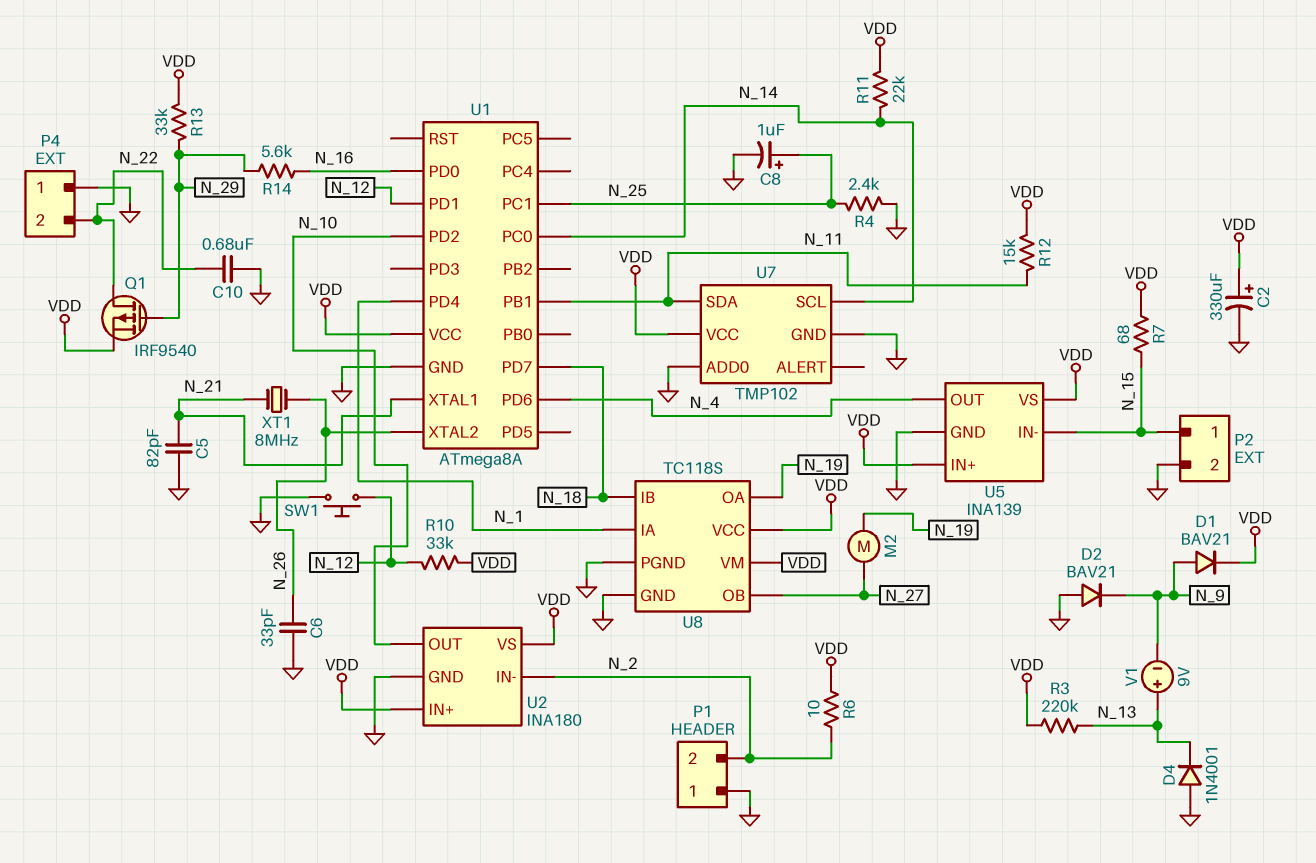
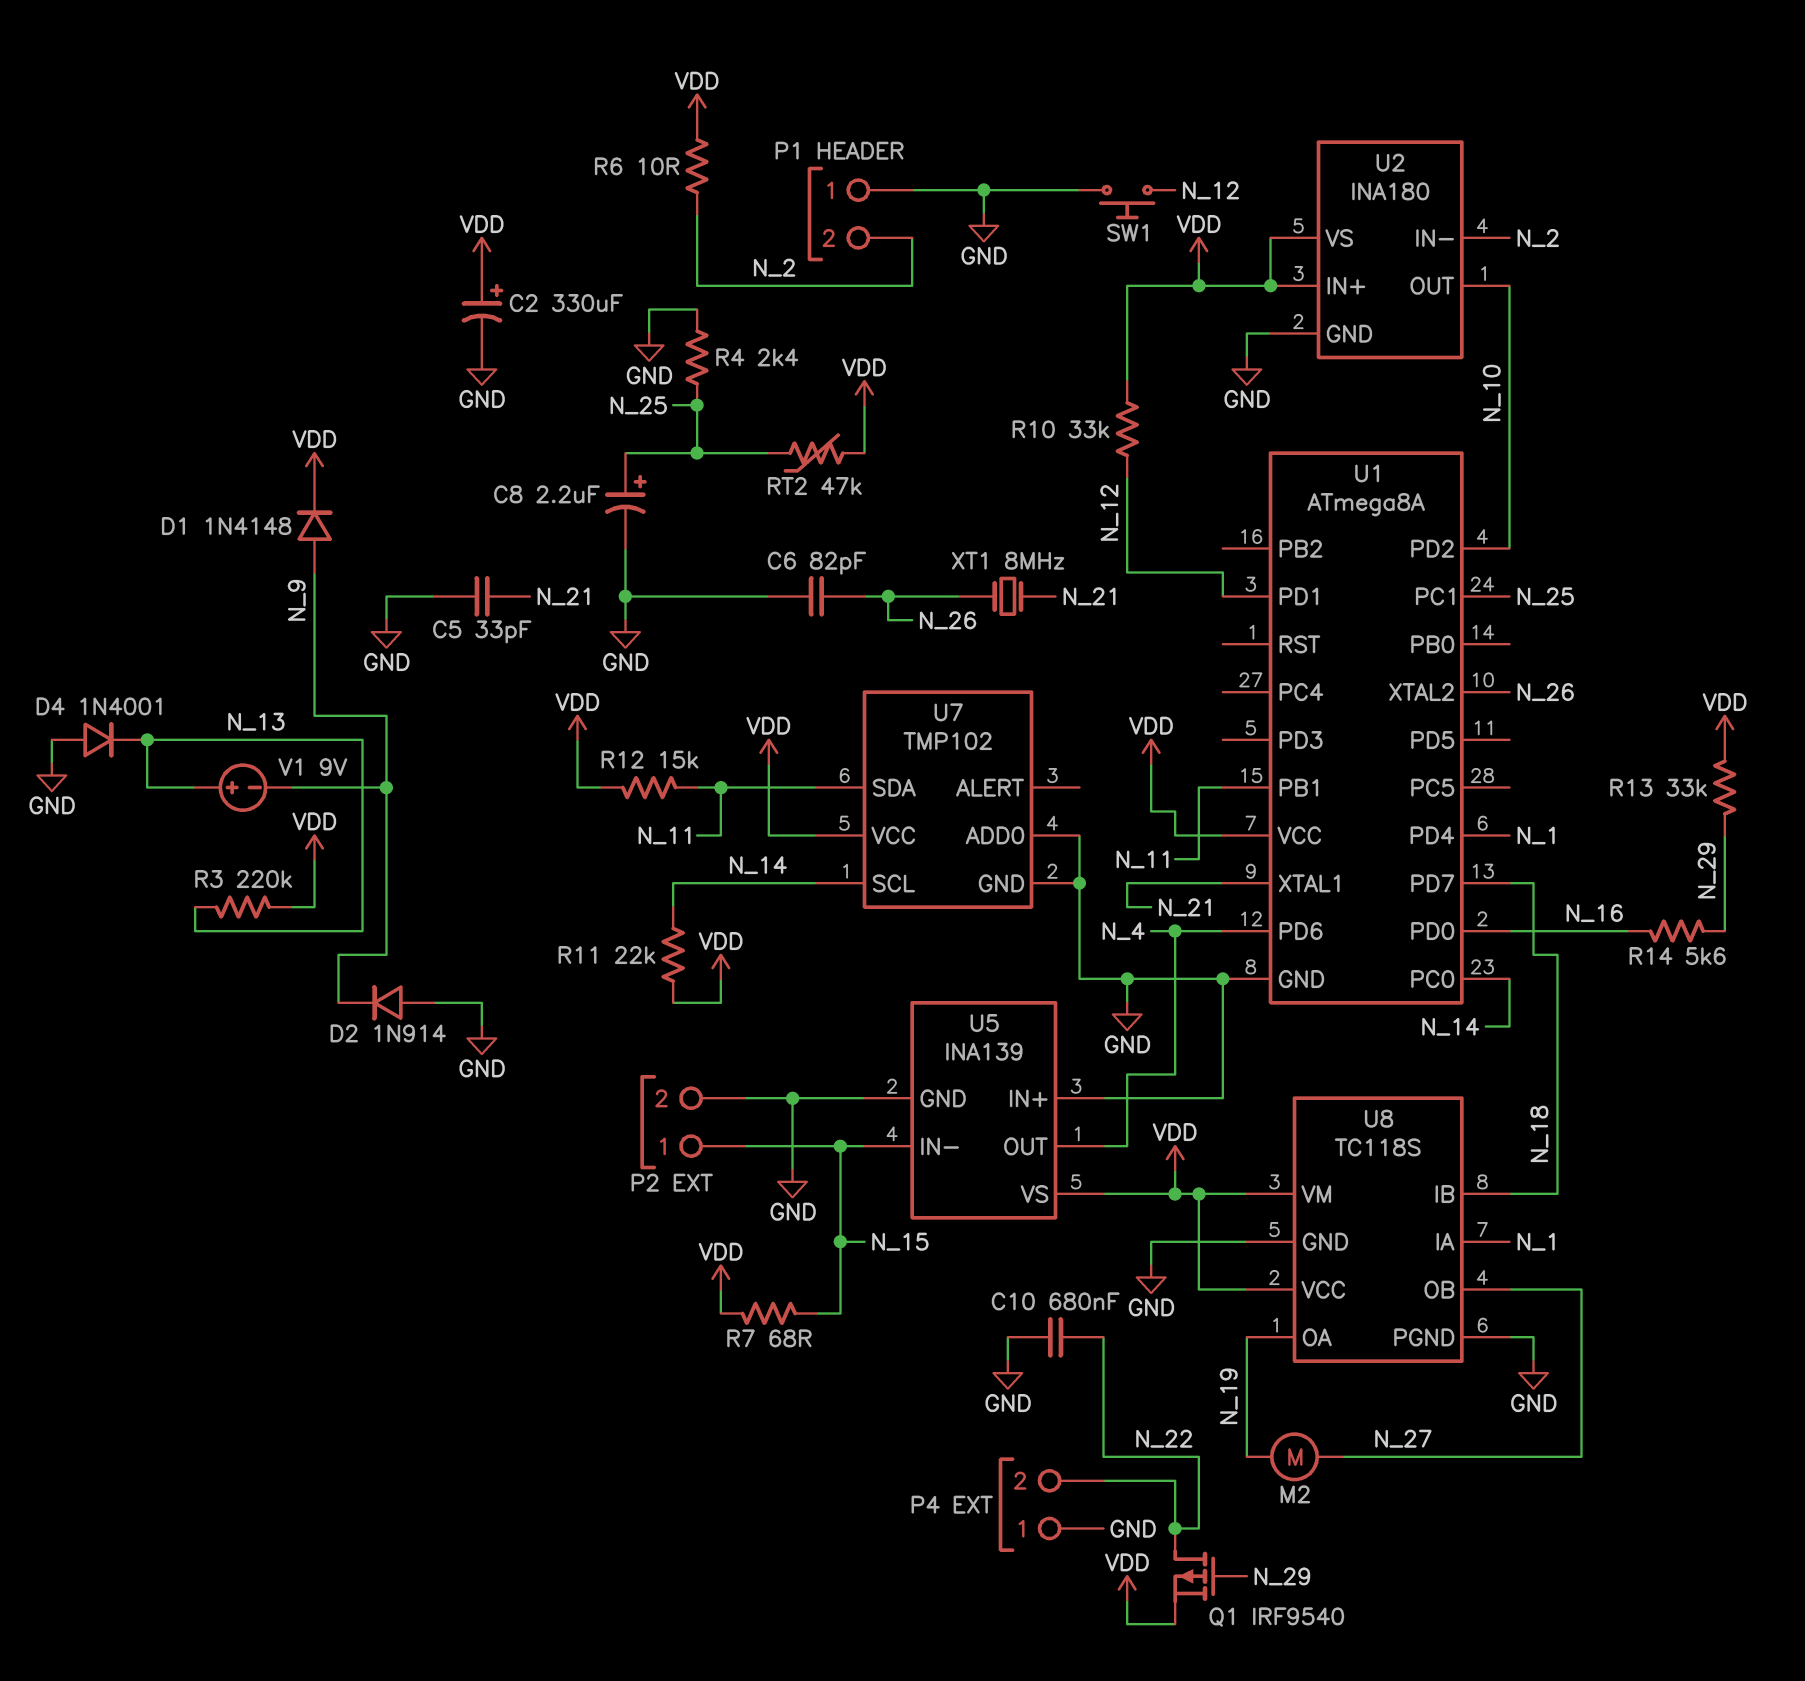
C5: 82pF (GND, N_21) -> 33pF (GND, N_21)
C6: 33pF (GND, N_26) -> 82pF (GND, N_26)
C8: 1uF (plus N_25, minus GND) -> 2.2uF (plus N_25, minus GND)
D1: diode BAV21 (A N_9, K VDD) -> diode 1N4148 (A N_9, K VDD)
D2: diode BAV21 (A GND, K N_9) -> diode 1N914 (A GND, K N_9)
RT2: none -> 47k (N_25, VDD)
U5 pin IN+: VDD -> GND

